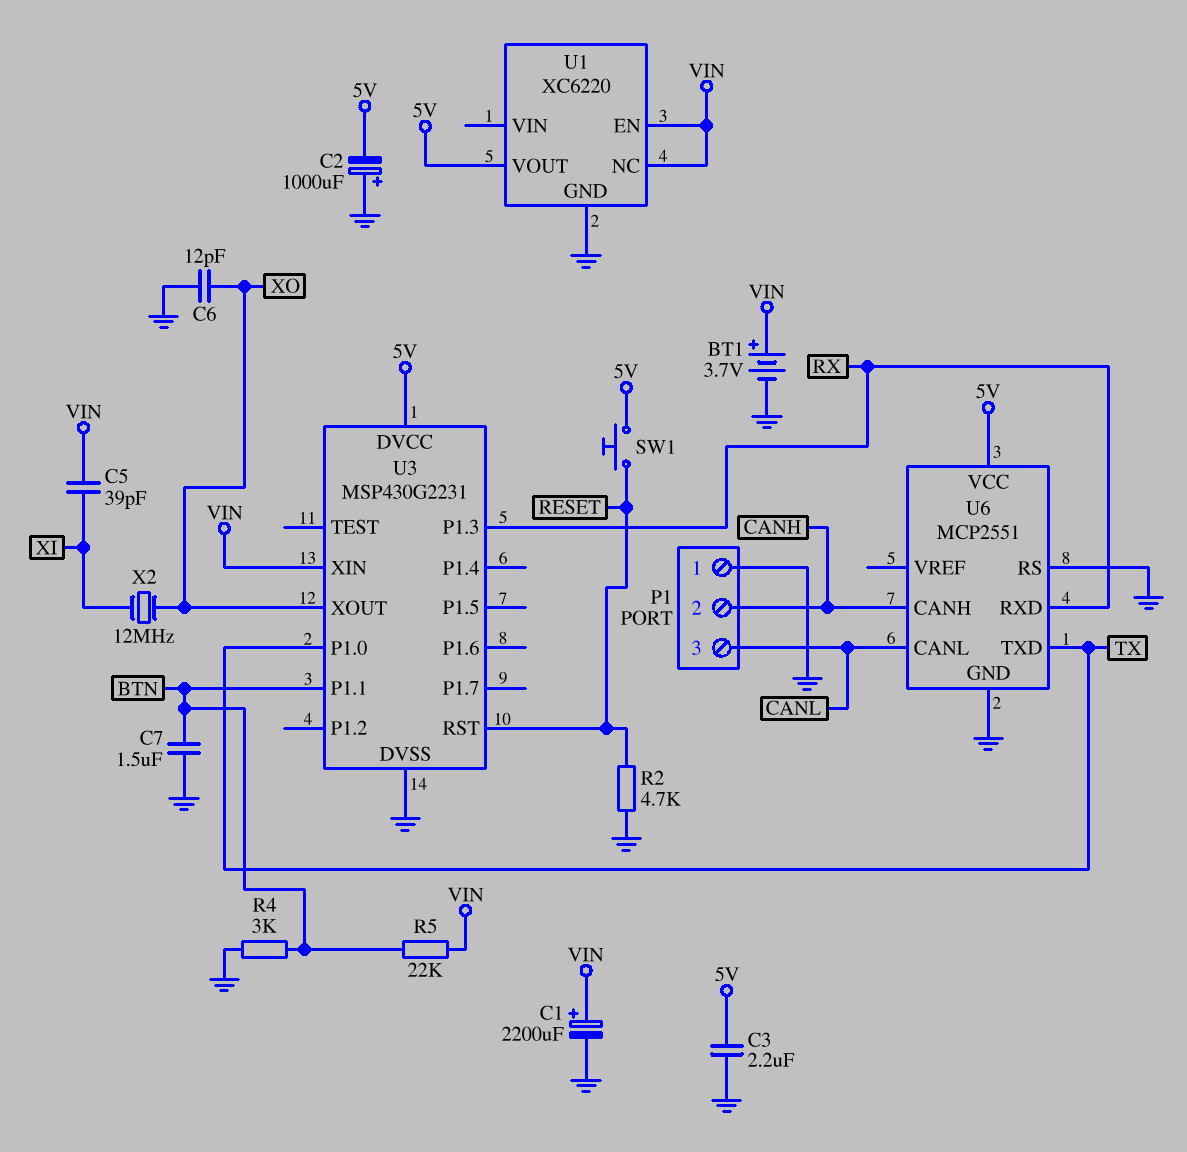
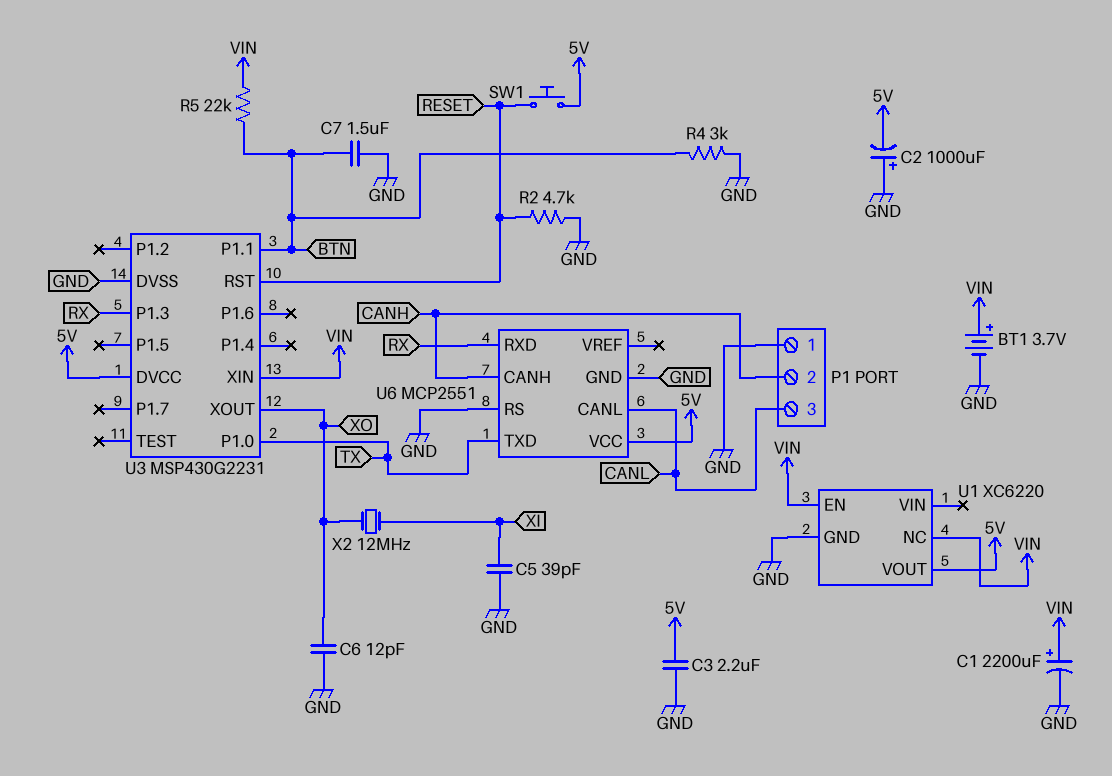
C5: 39pF (VIN, XI) -> 39pF (GND, XI)

